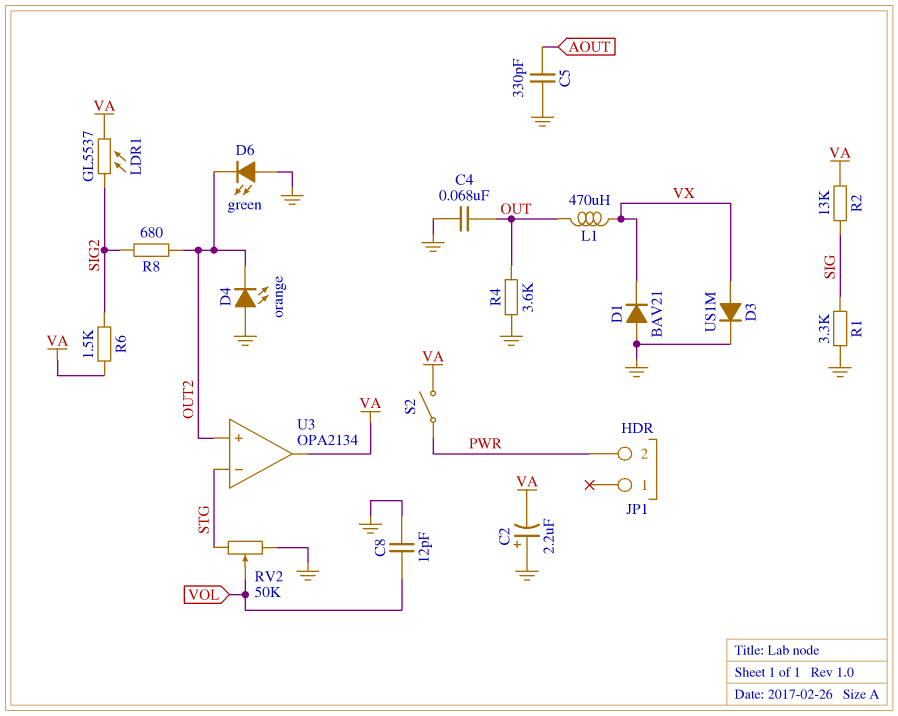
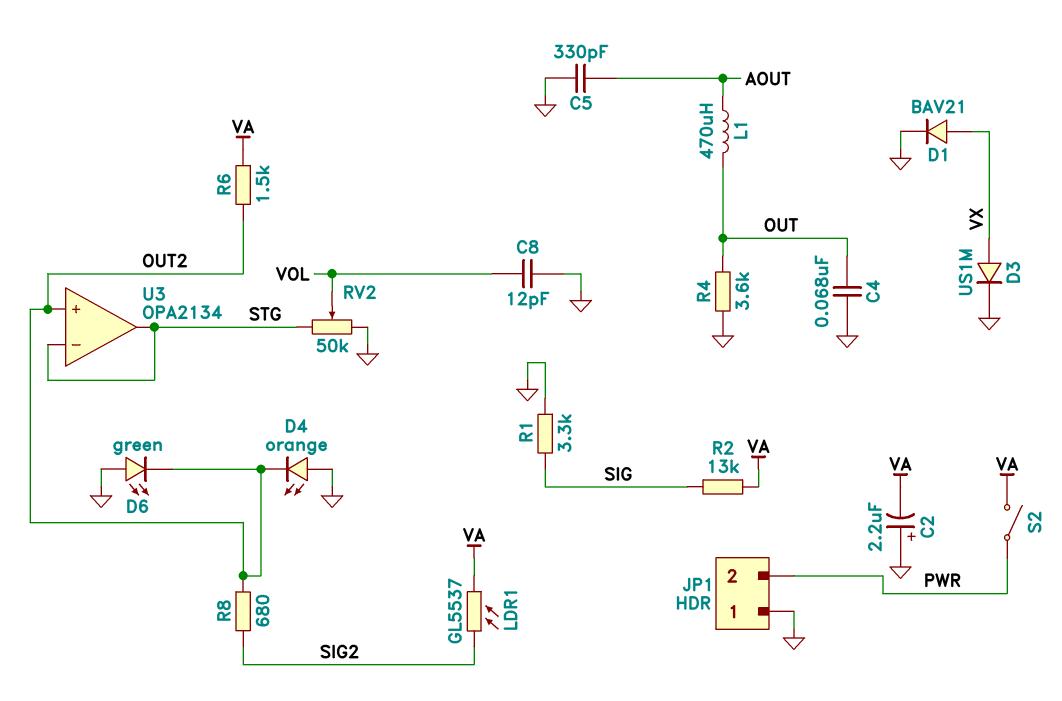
D1: diode BAV21 (A GND, K VX) -> diode BAV21 (A VX, K GND)
JP1 pin 1: none -> GND
L1: 470uH (OUT, VX) -> 470uH (AOUT, OUT)
R6: 1.5k (SIG2, VA) -> 1.5k (OUT2, VA)
U3 pin out: VA -> STG

